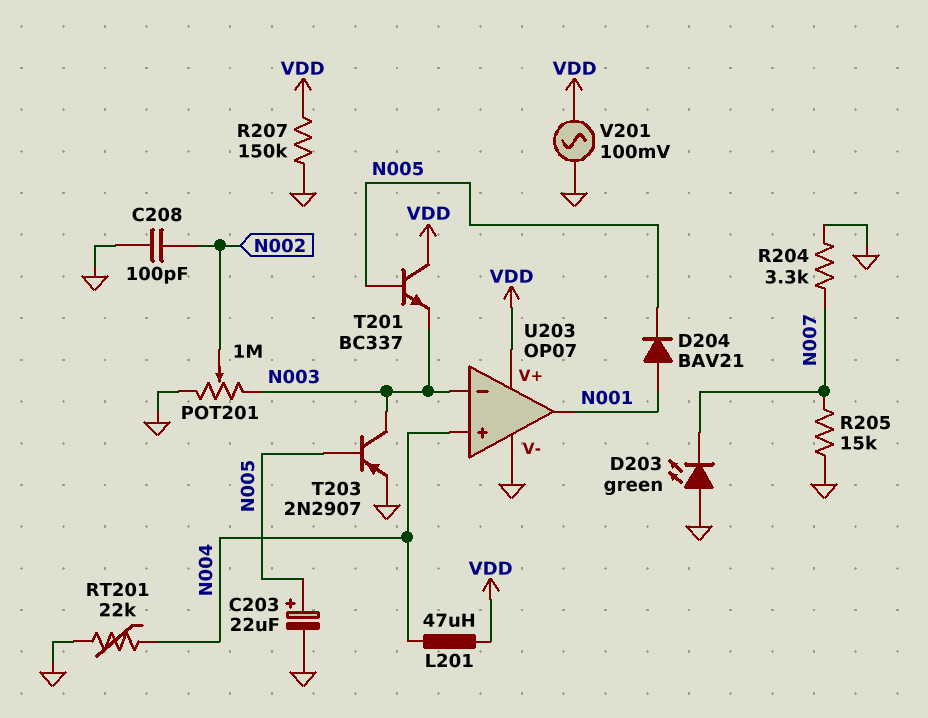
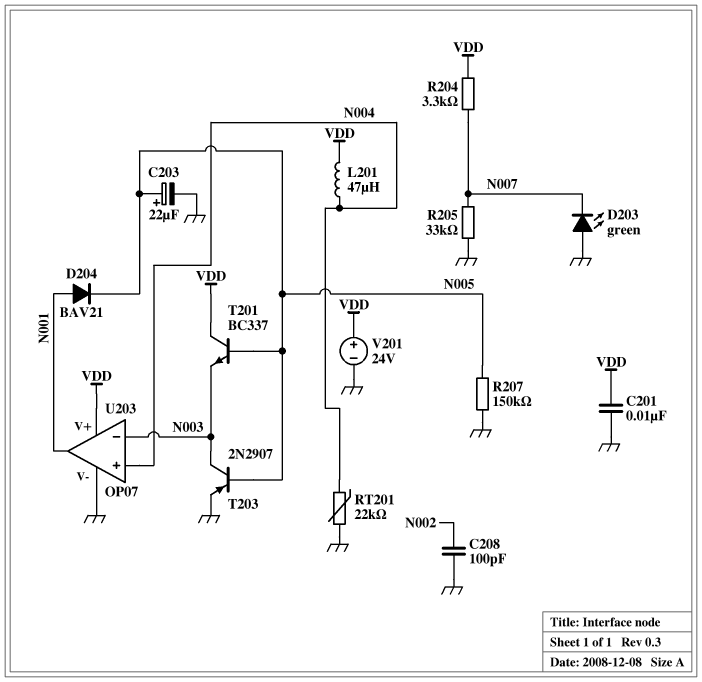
C201: none -> 10nF (GND, VDD)
POT201: 1M (GND, N003, wiper N002) -> none
R204: 3.3k (GND, N007) -> 3.3k (N007, VDD)
R205: 15k (GND, N007) -> 33k (GND, N007)
R207: 150k (GND, VDD) -> 150k (GND, N005)
V201: AC 100mV (GND, VDD) -> 24V (plus VDD, minus GND)

